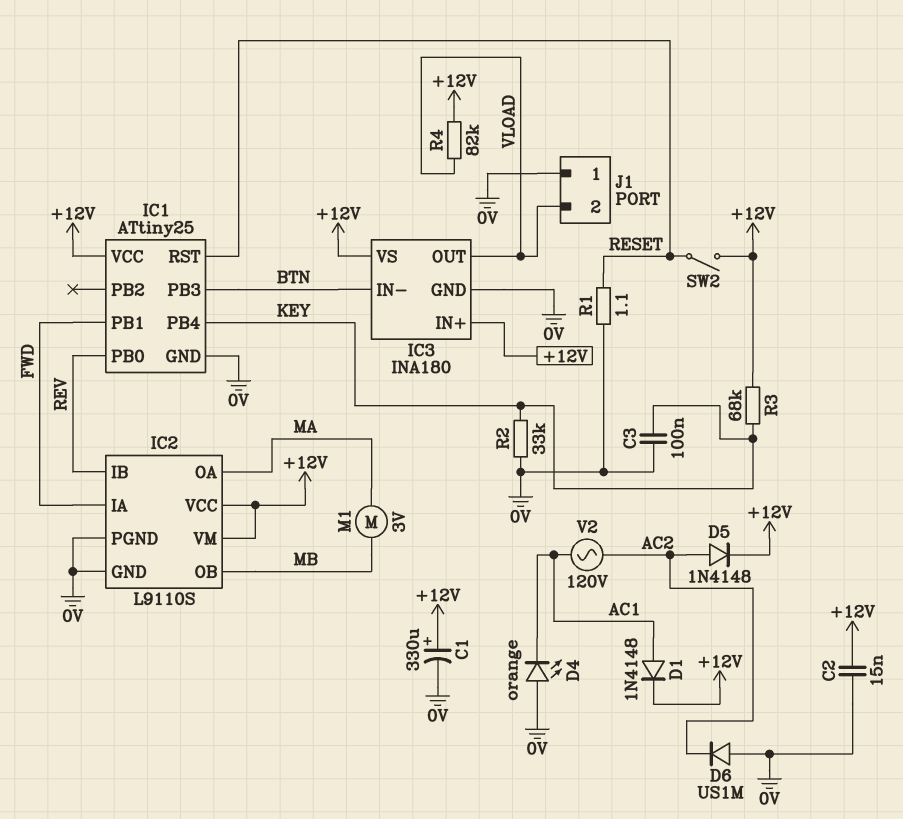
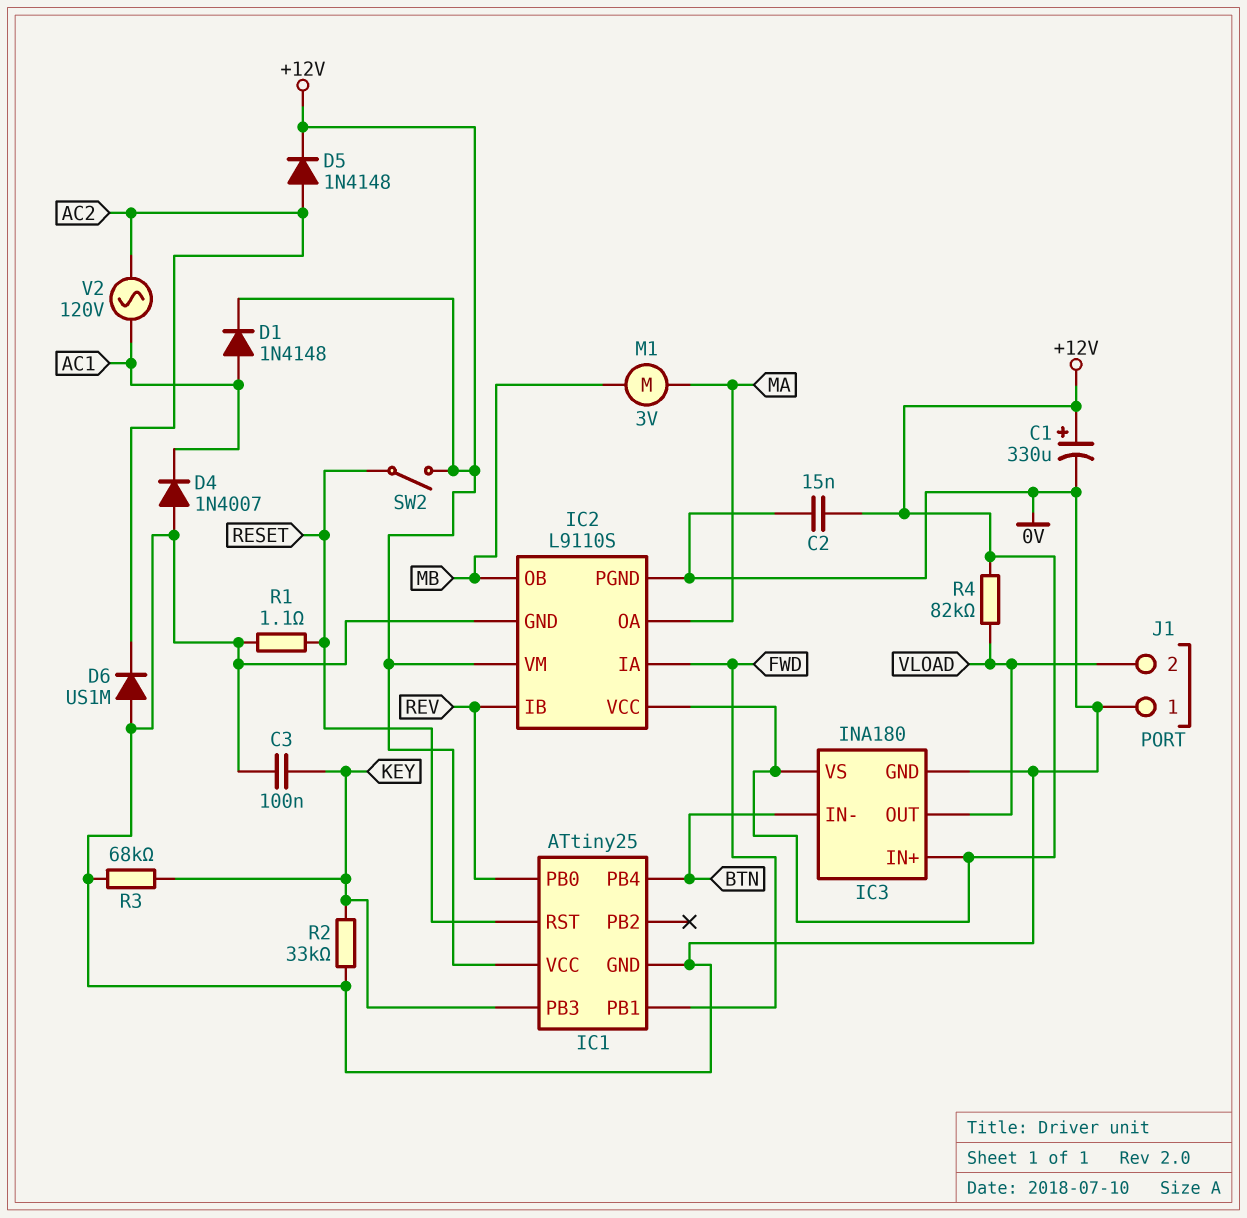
D4: LED orange (A 0V, K AC1) -> diode 1N4007 (A 0V, K AC1)
IC1 pin PB3: BTN -> KEY
IC1 pin PB4: KEY -> BTN
R3: 68k (+12V, KEY) -> 68k (0V, KEY)

